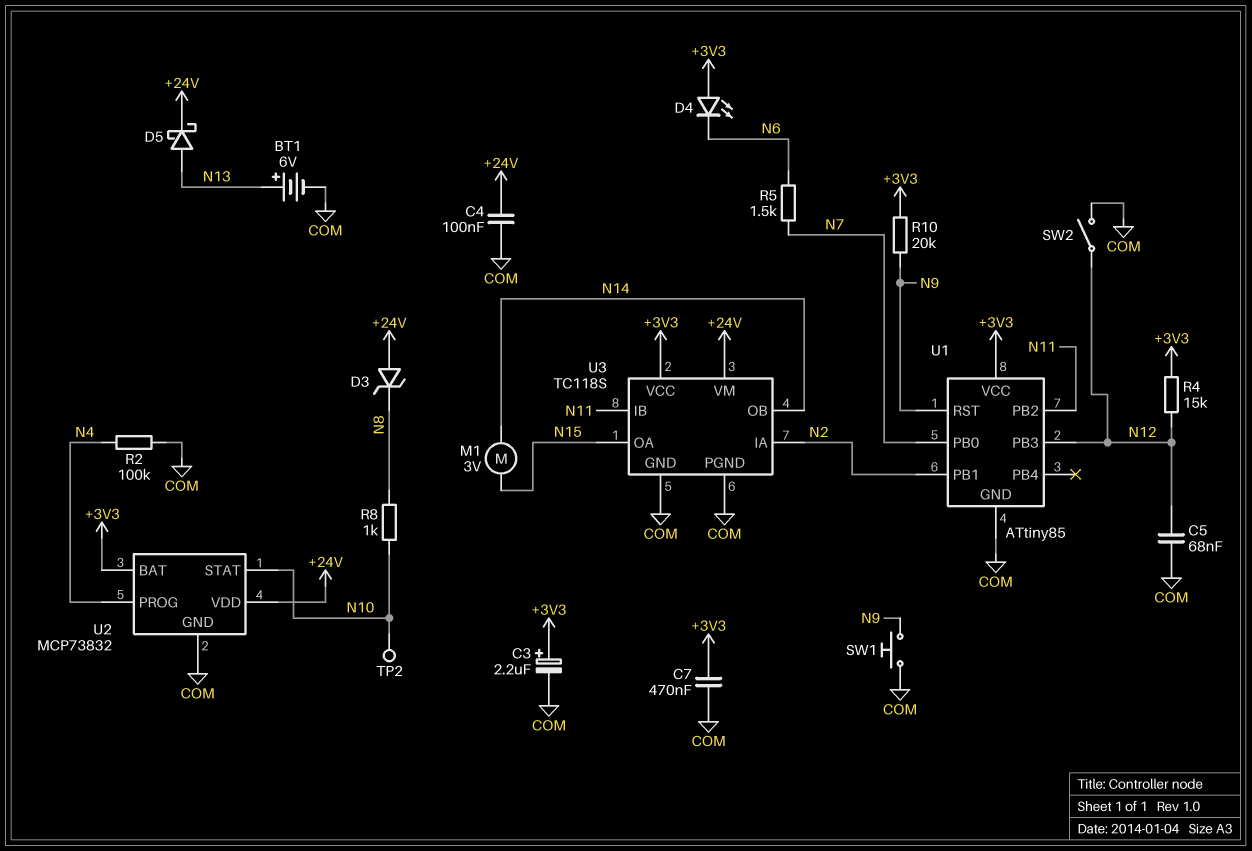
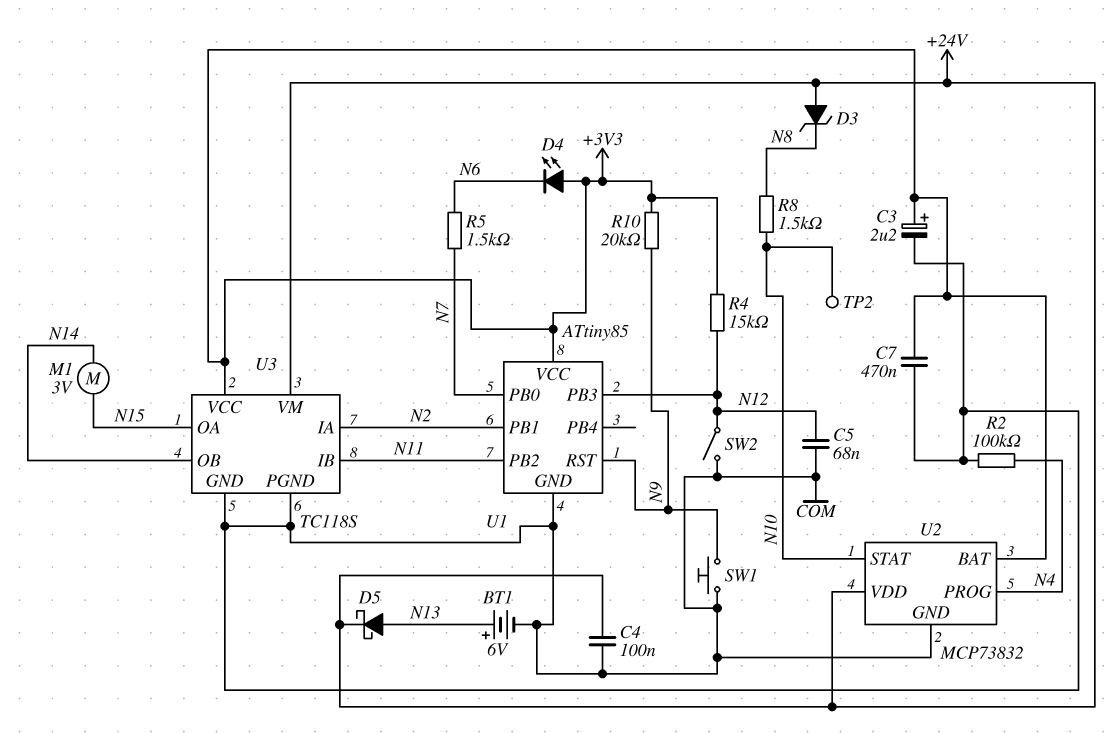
R8: 1k (N8, N10) -> 1.5k (N8, N10)

